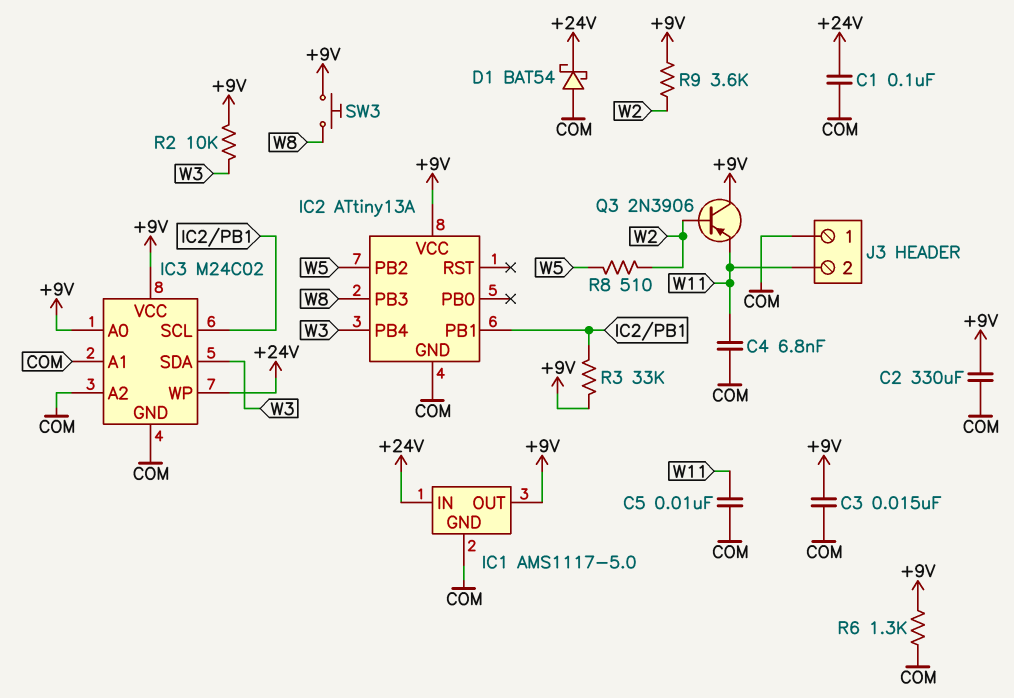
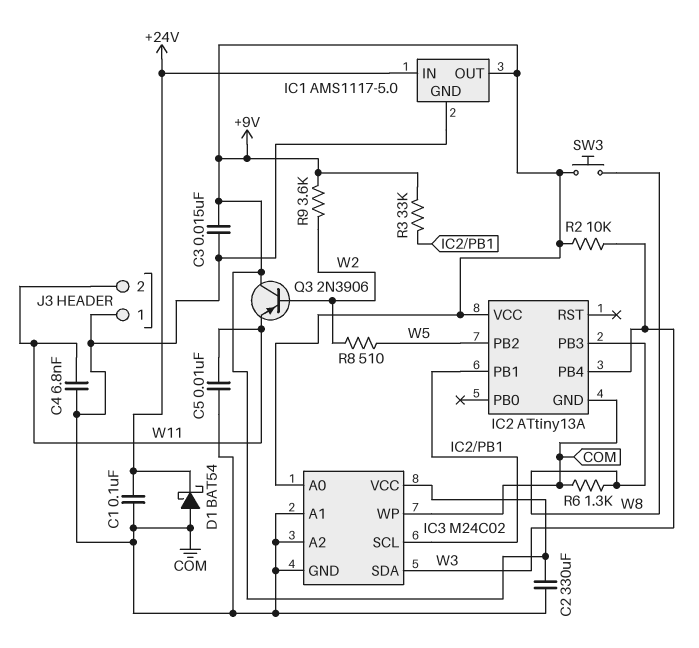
IC3 pin WP: +24V -> COM
R6: 1.3k (+9V, COM) -> 1.3k (COM, W8)

